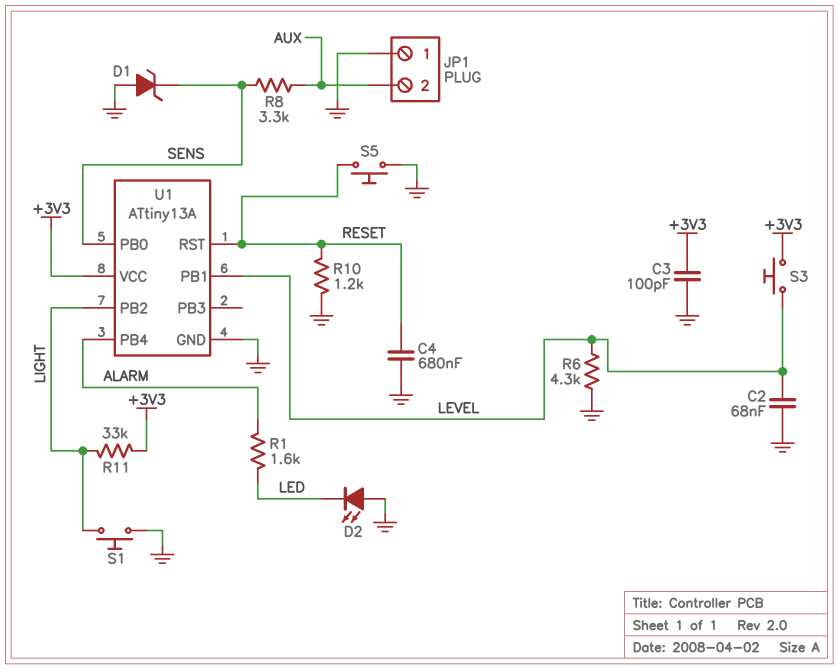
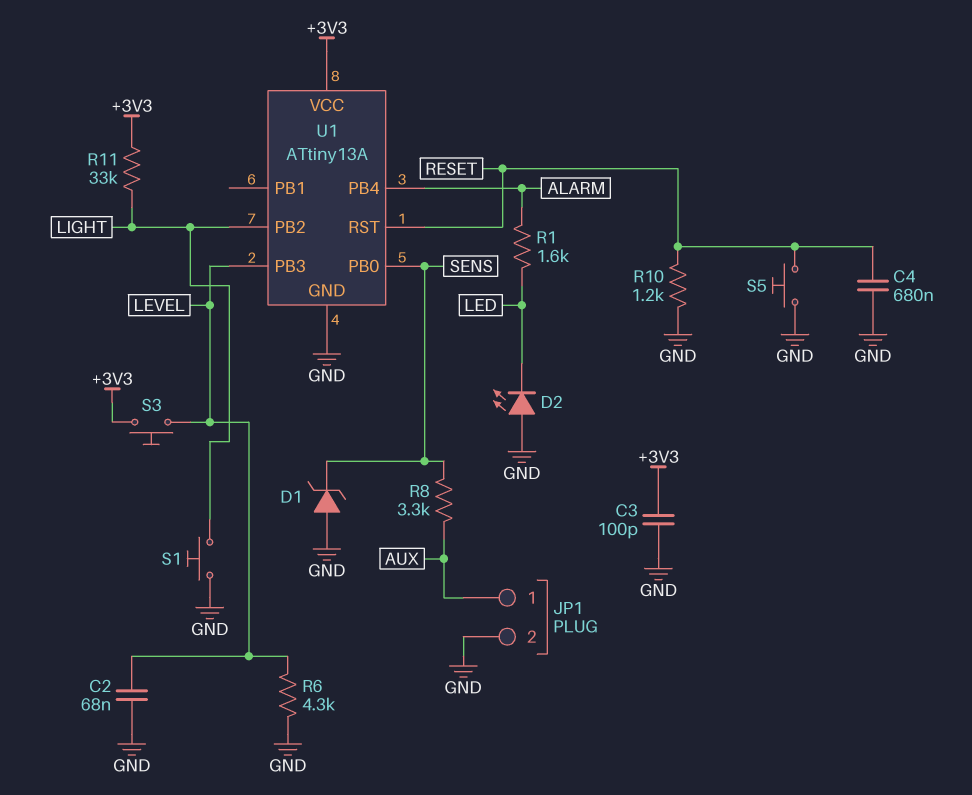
JP1 pin 1: GND -> AUX
JP1 pin 2: AUX -> GND
U1 pin PB1: LEVEL -> none
U1 pin PB3: none -> LEVEL

